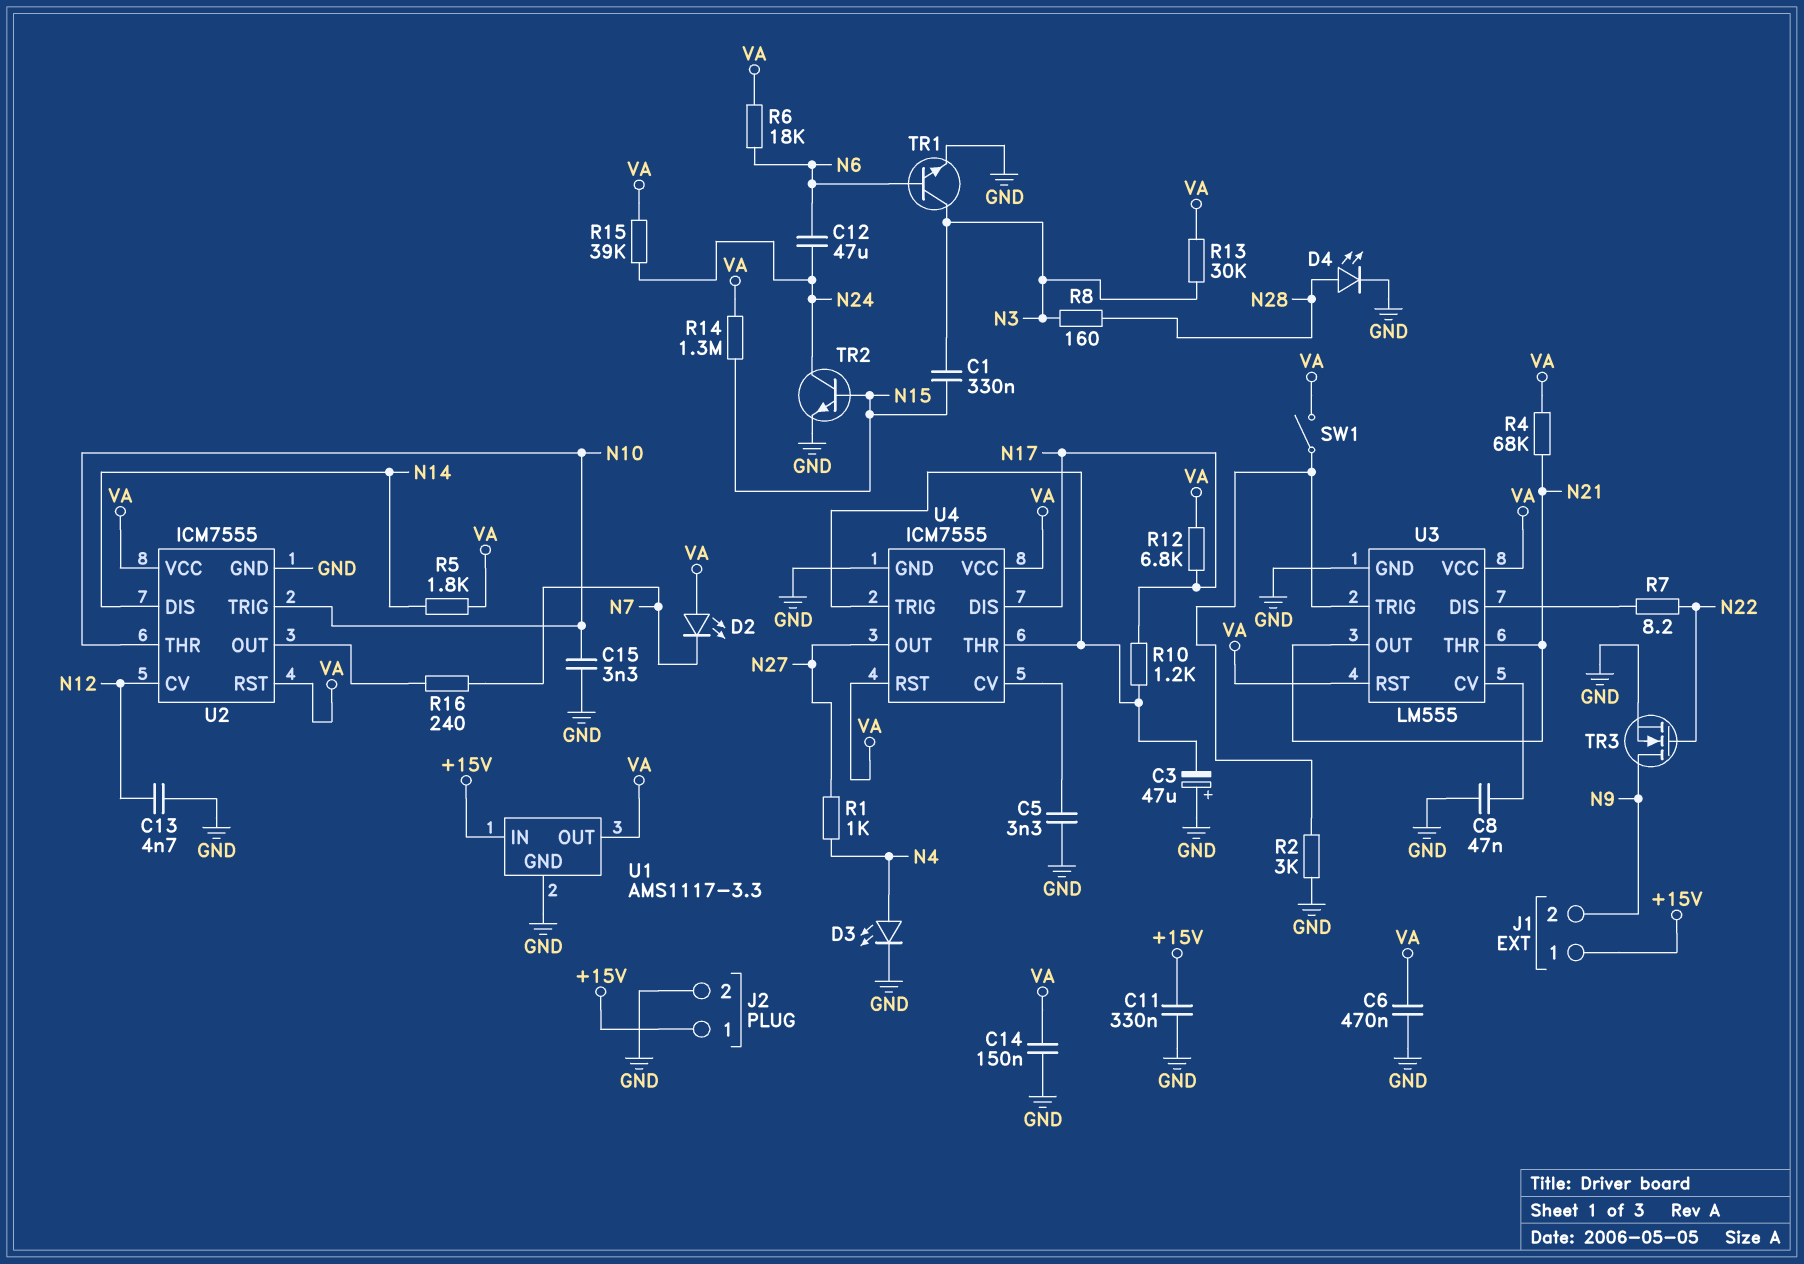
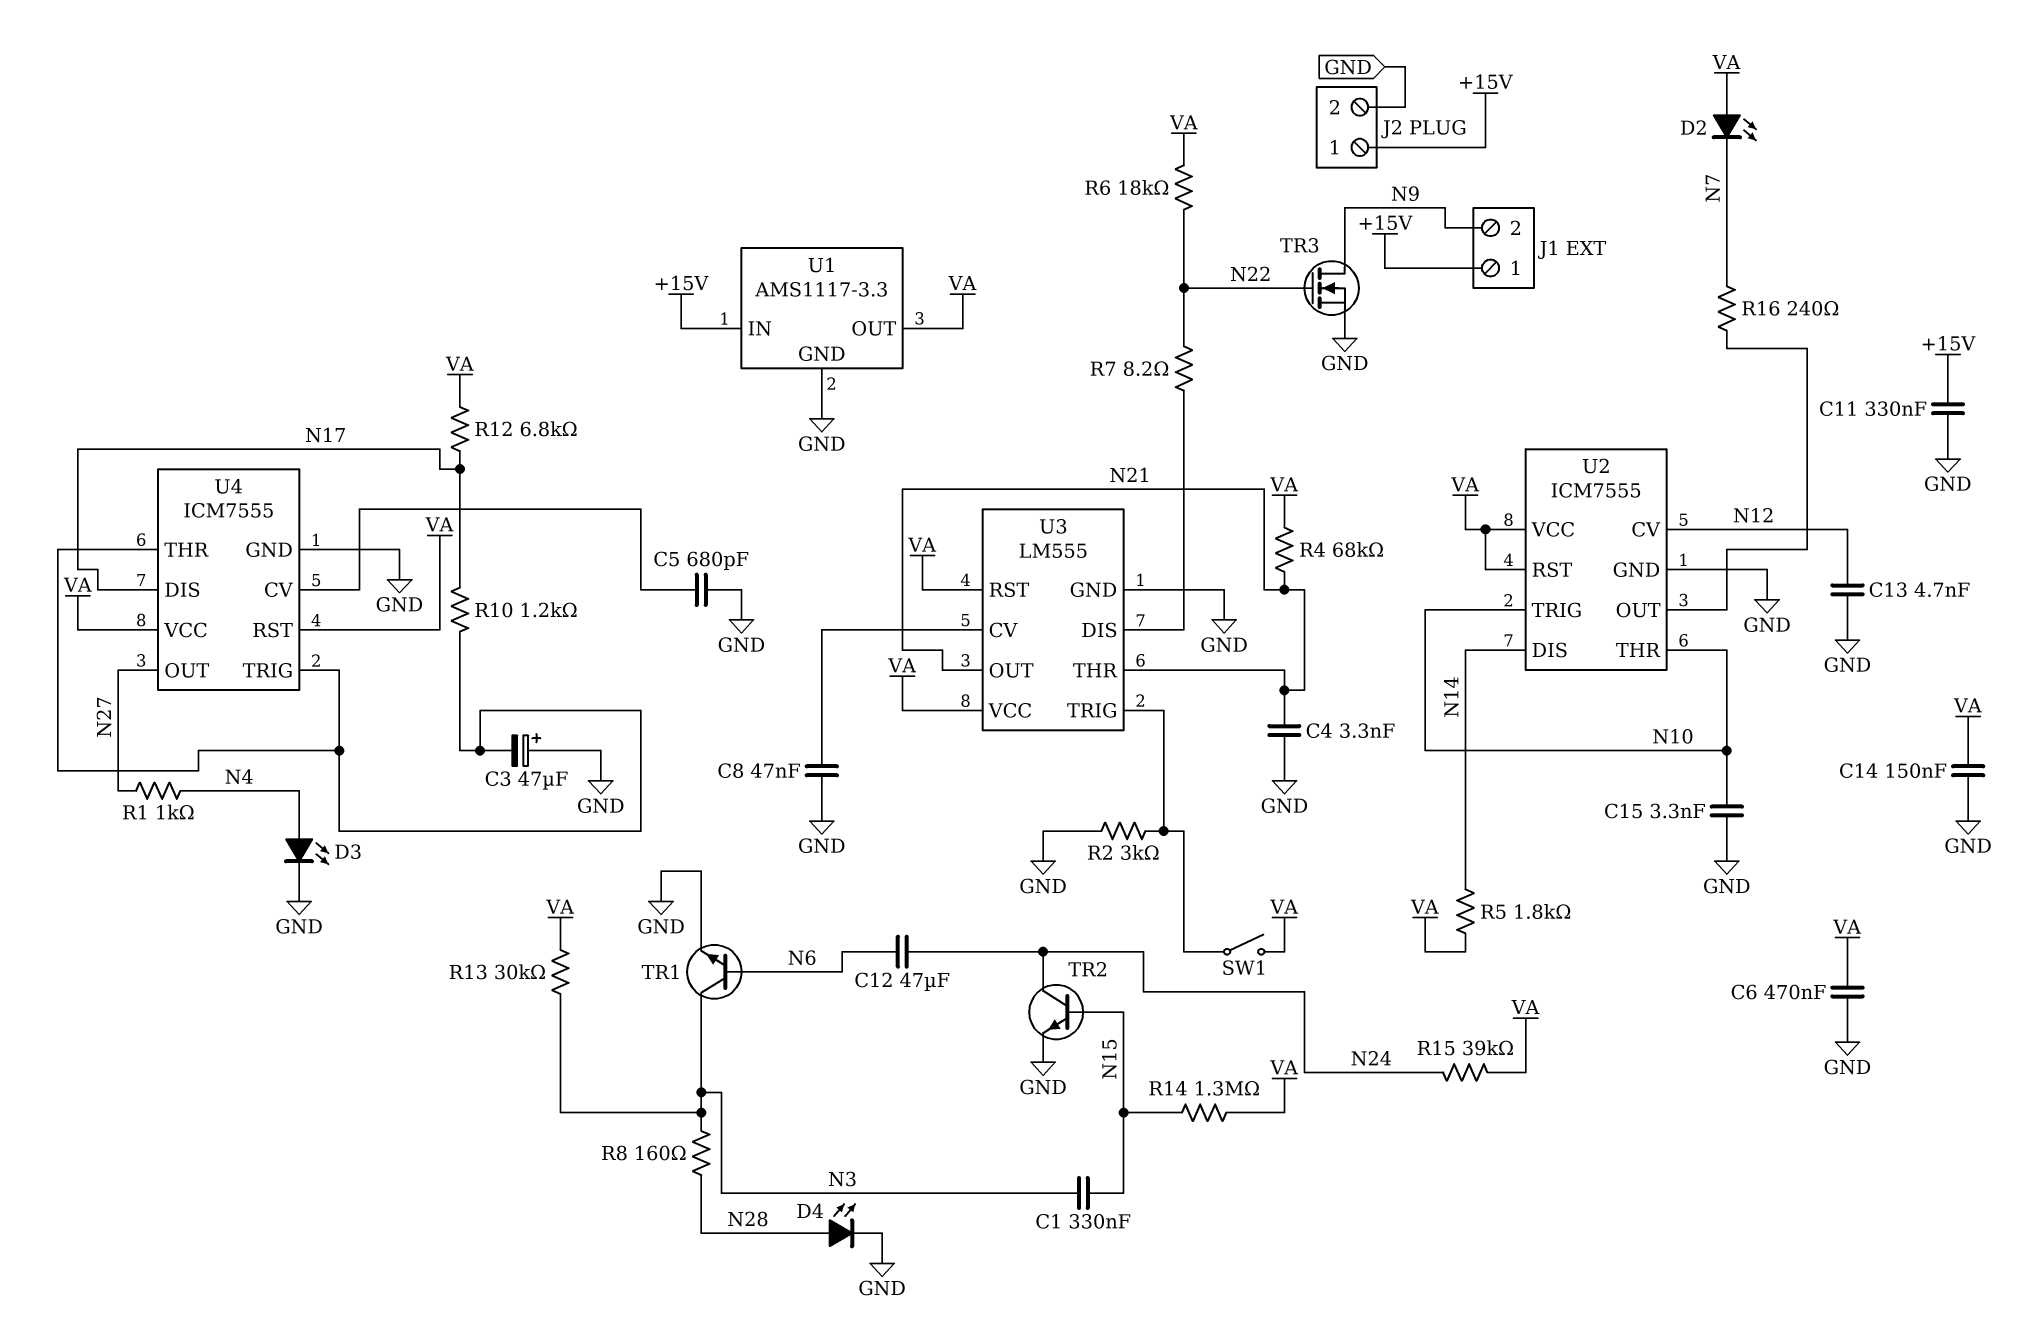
C4: none -> 3.3nF (GND, N21)
C5: 3.3nF (GND, U4/CV) -> 680pF (GND, U4/CV)
R6: 18k (N6, VA) -> 18k (N22, VA)

